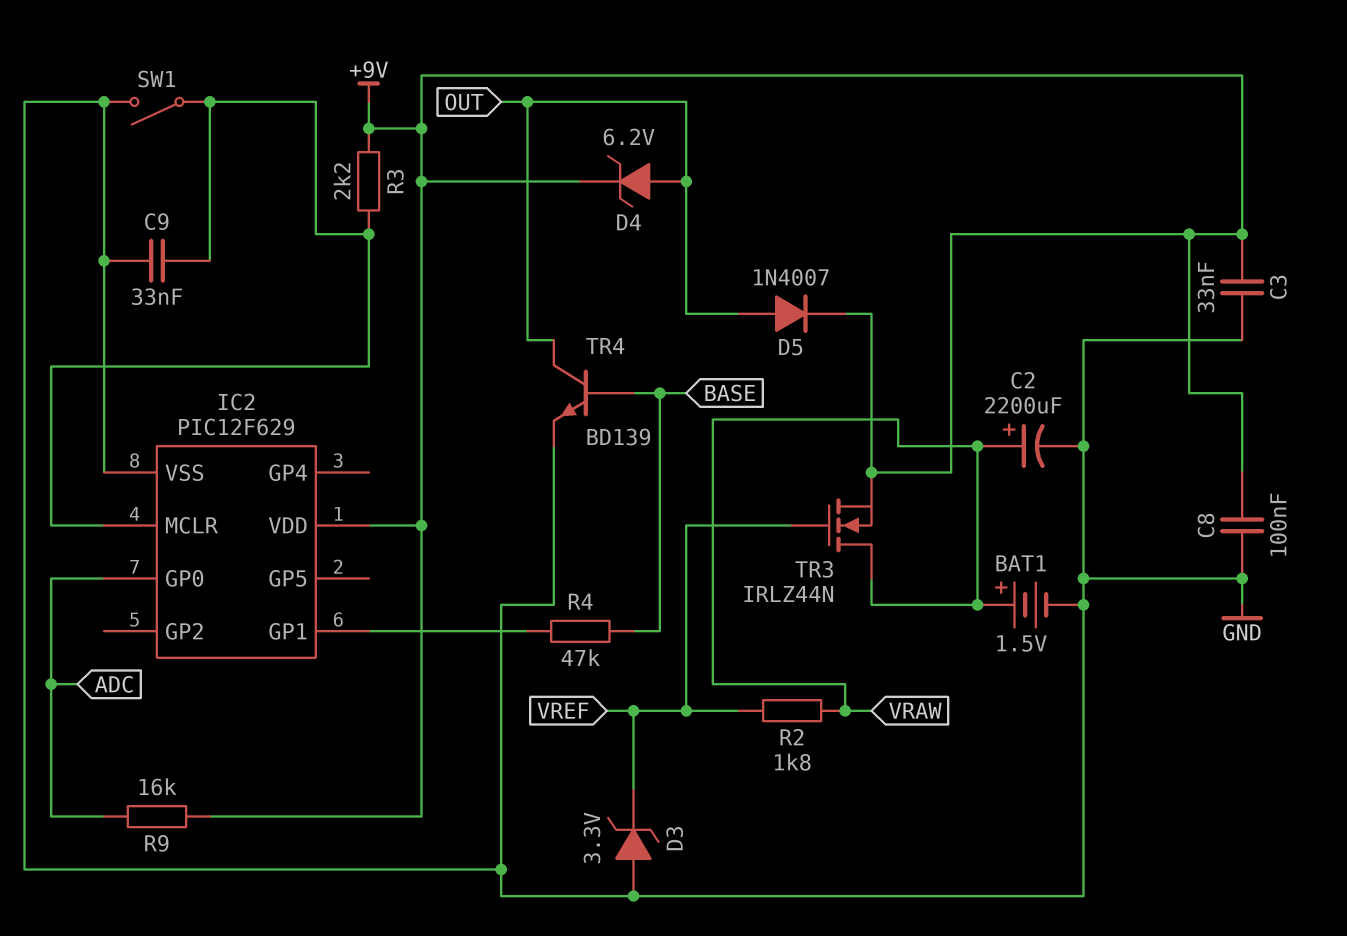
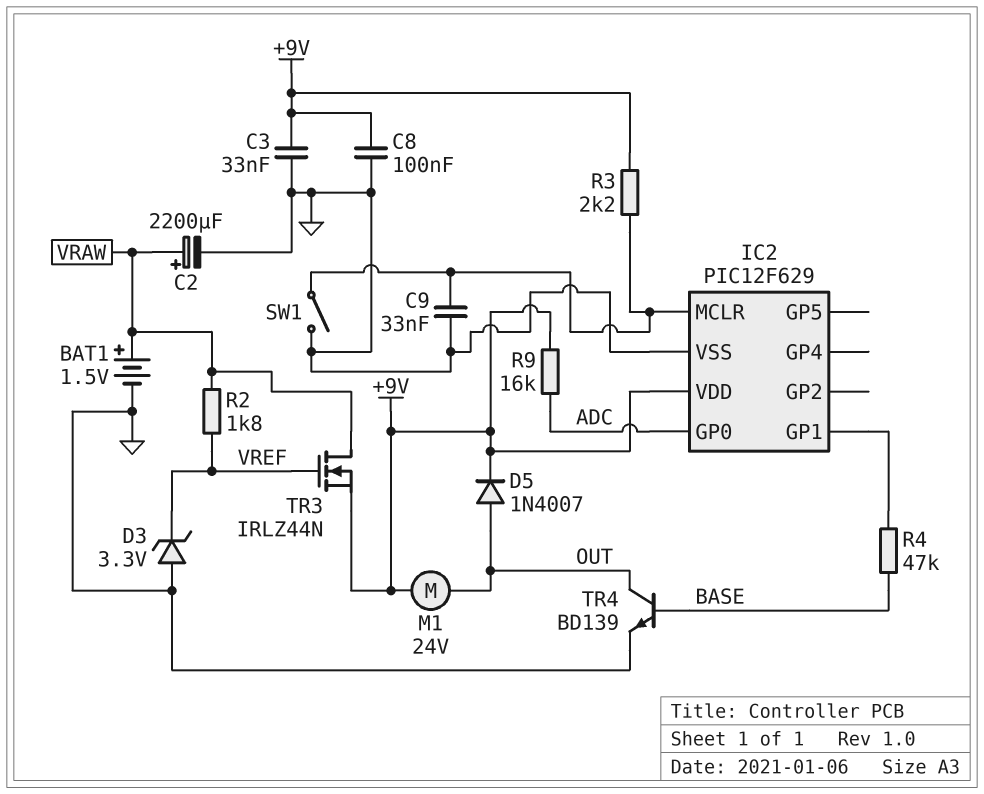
D4: zener 6.2V (A OUT, K +9V) -> none
M1: none -> motor 24V (+9V, OUT)

